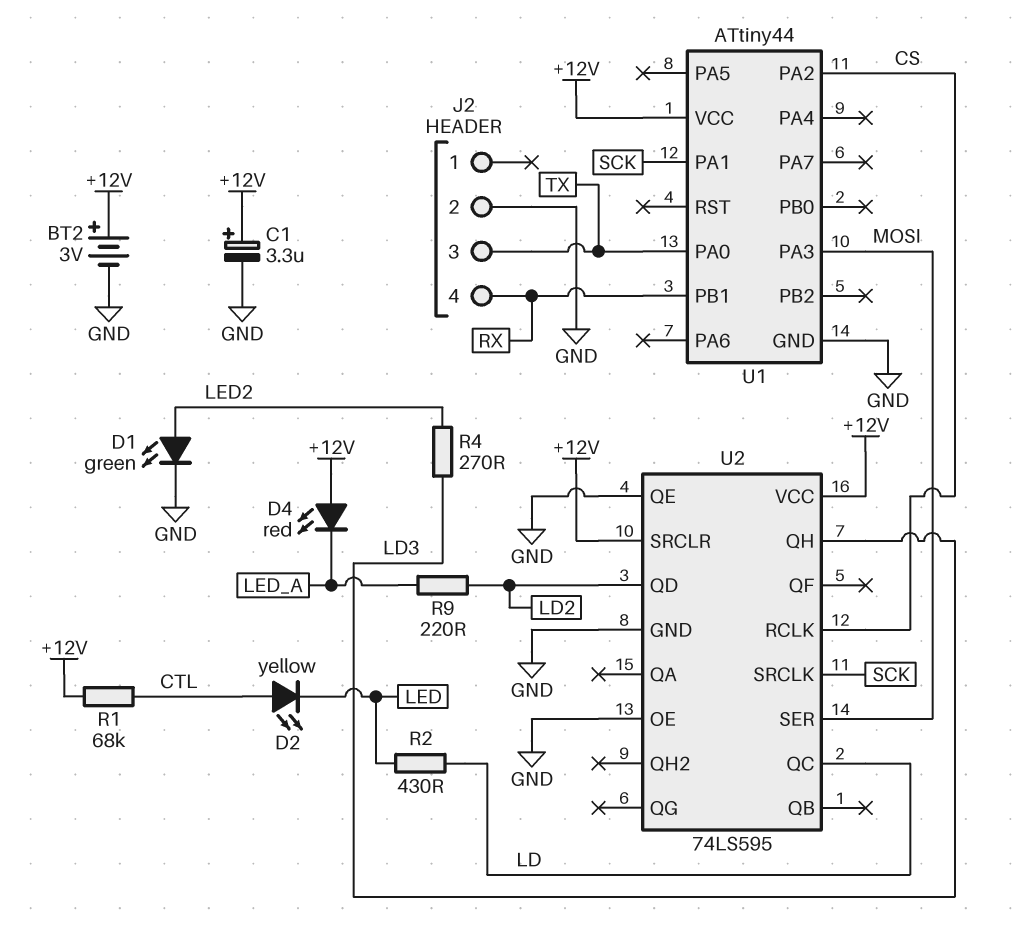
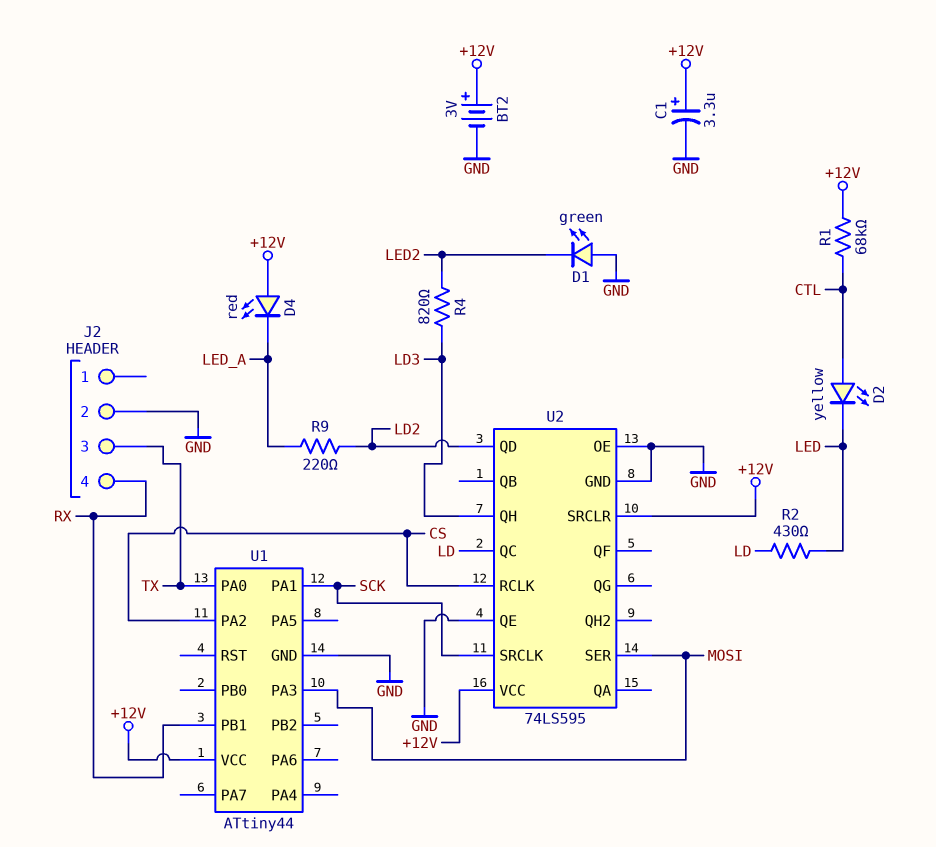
D1: LED green (A LED2, K GND) -> LED green (A GND, K LED2)
R4: 270 (LD3, LED2) -> 820 (LD3, LED2)

